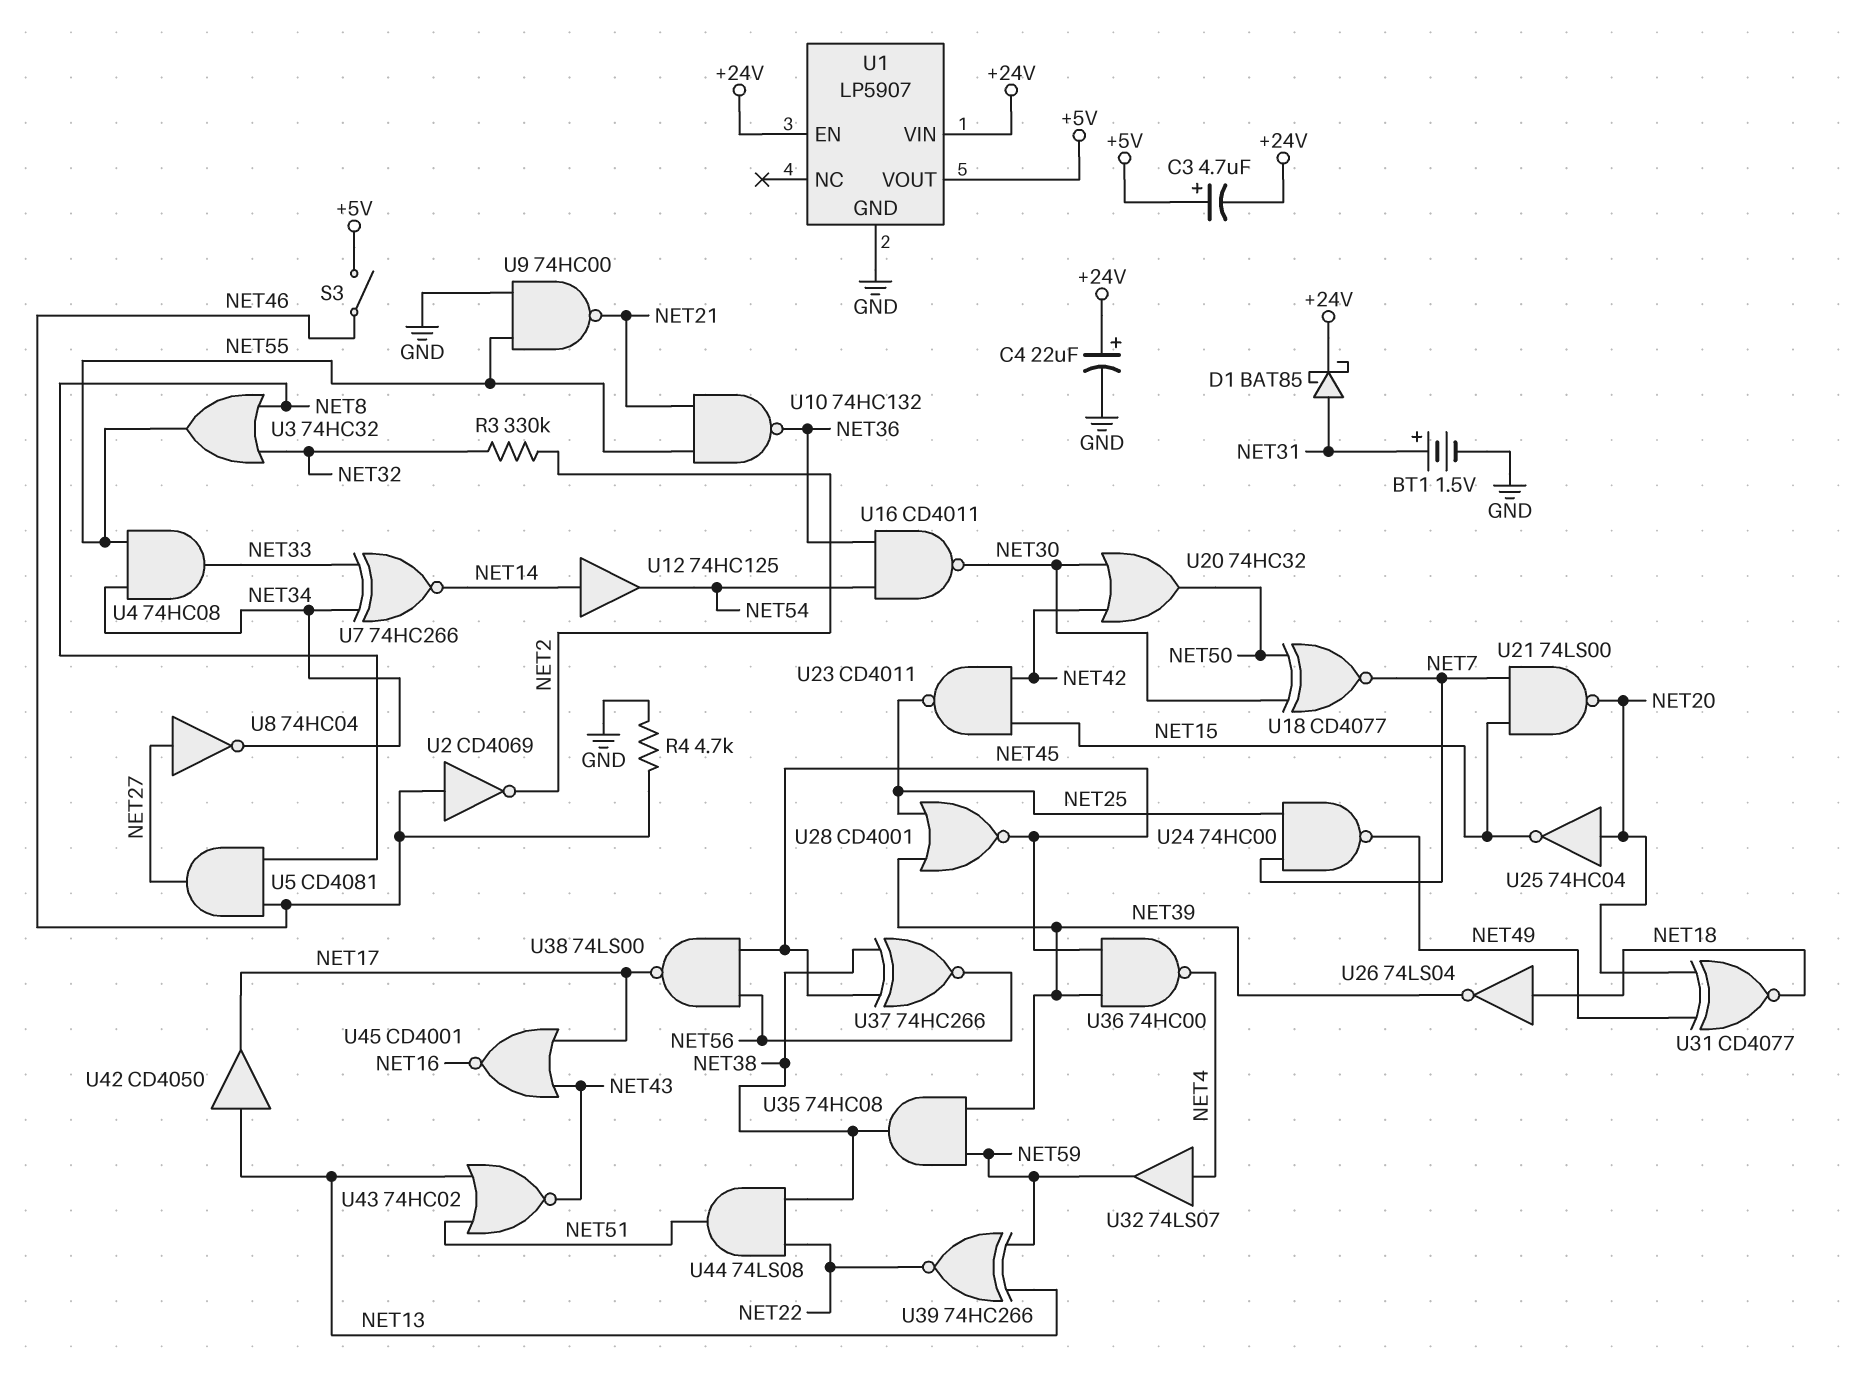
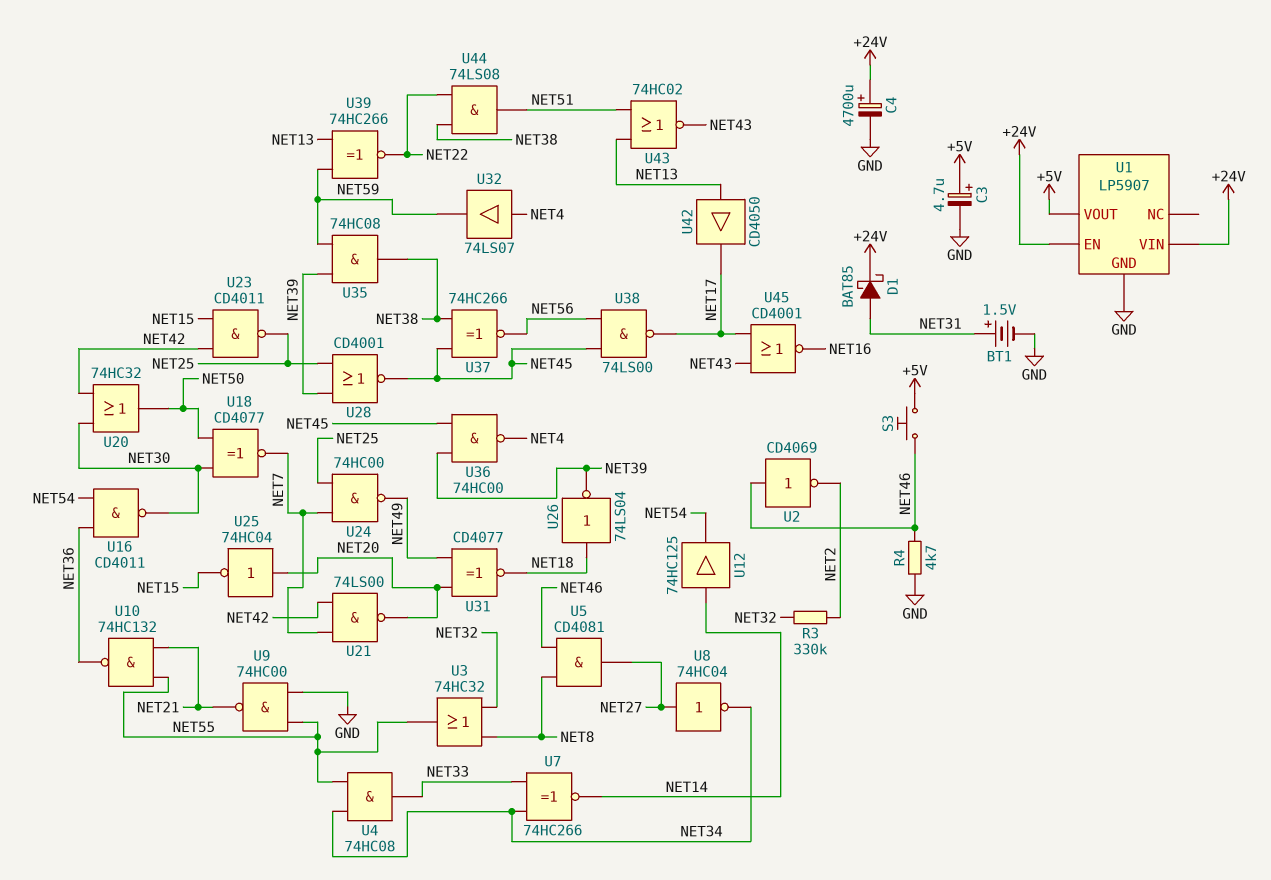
C3: 4.7uF (plus +5V, minus +24V) -> 4.7uF (plus +5V, minus GND)
C4: 22uF (plus +24V, minus GND) -> 4700uF (plus +24V, minus GND)
S3: switch (+5V, NET46) -> button (+5V, NET46)
U21: NAND 74LS00 (in NET7, in NET15, out NET20) -> NAND 74LS00 (in NET7, in NET42, out NET20)

